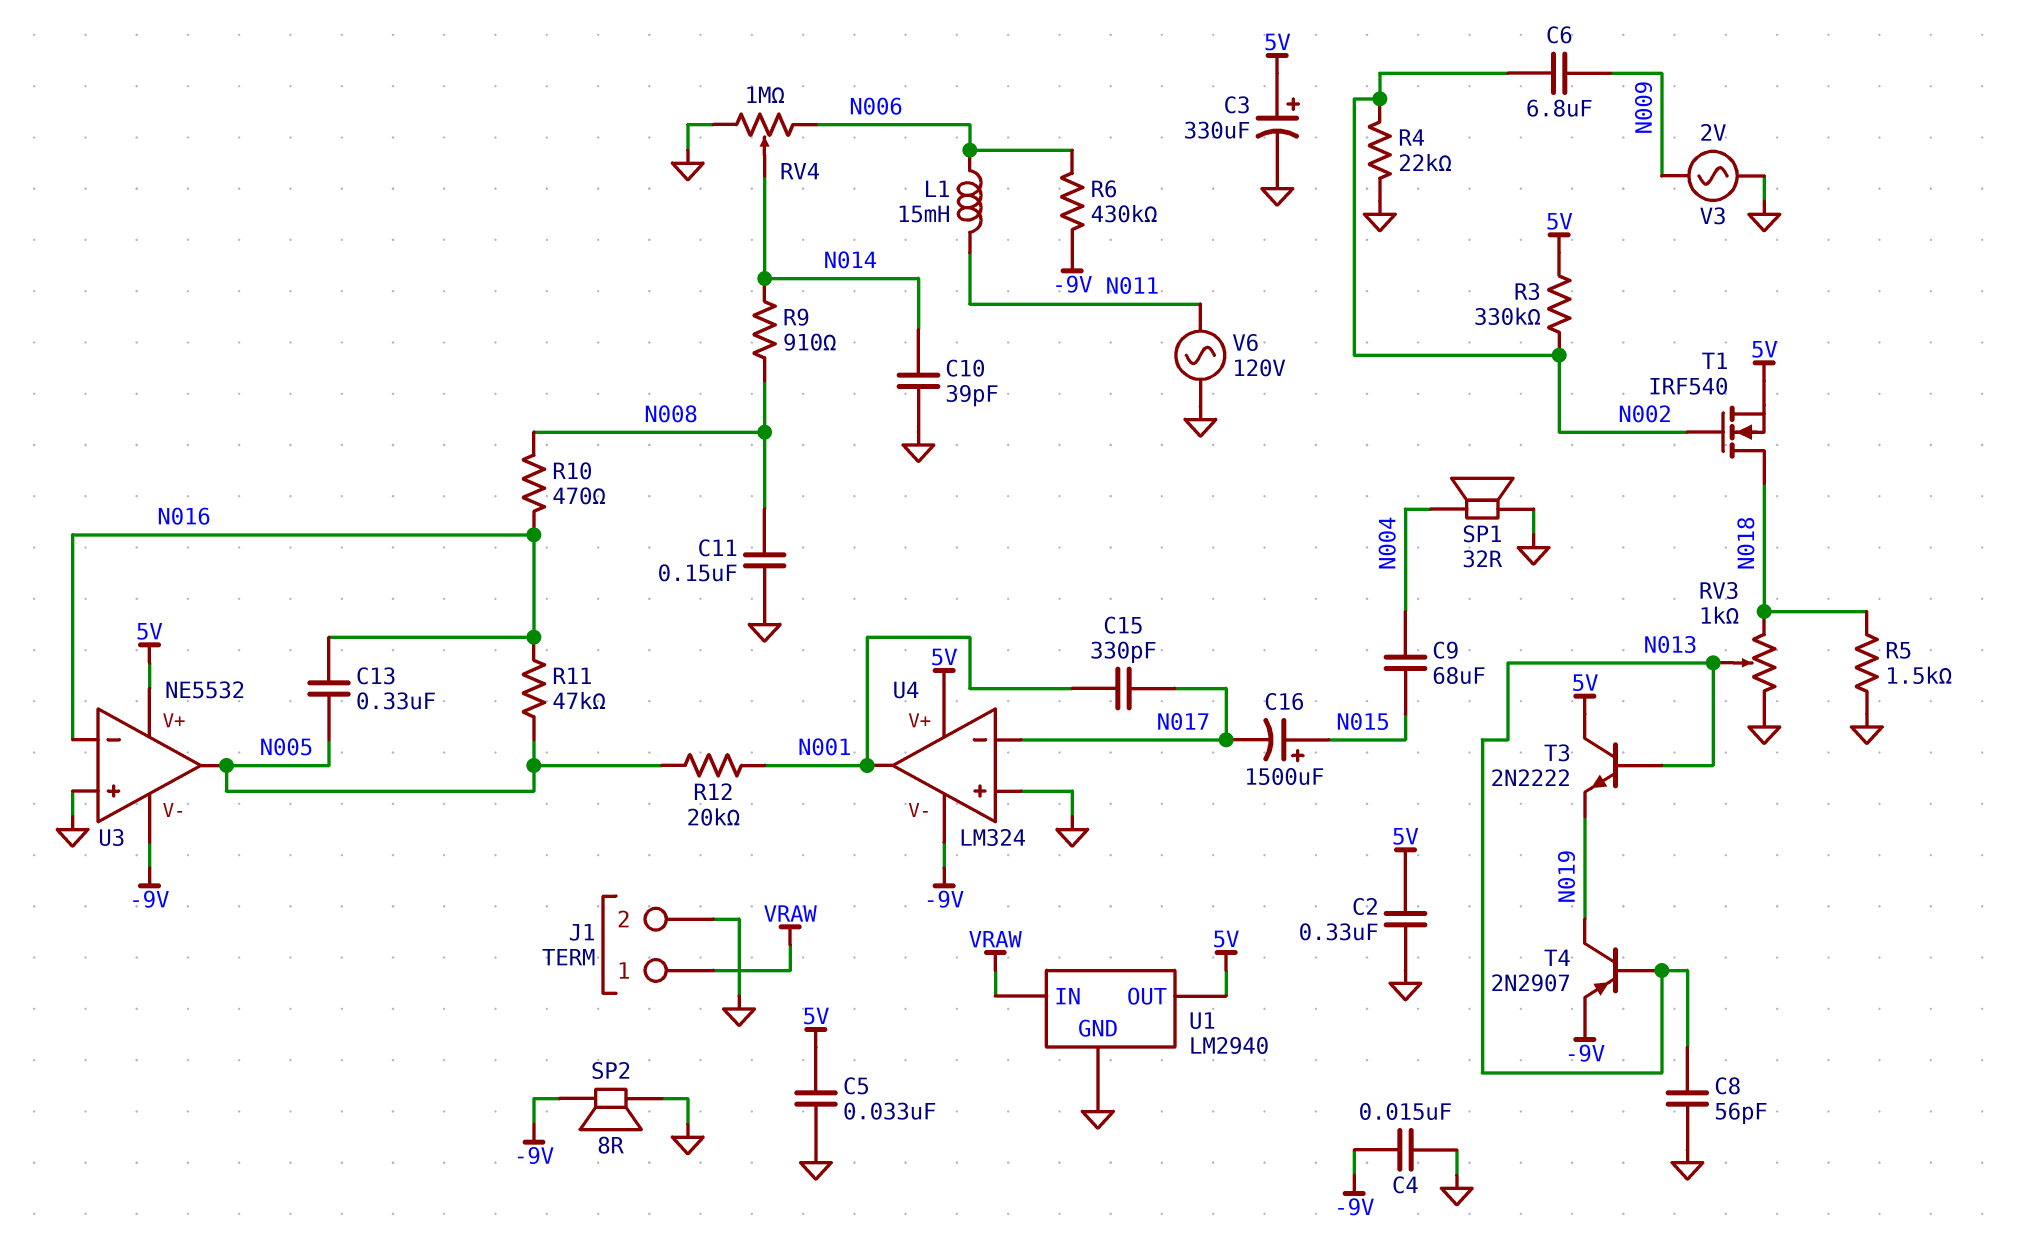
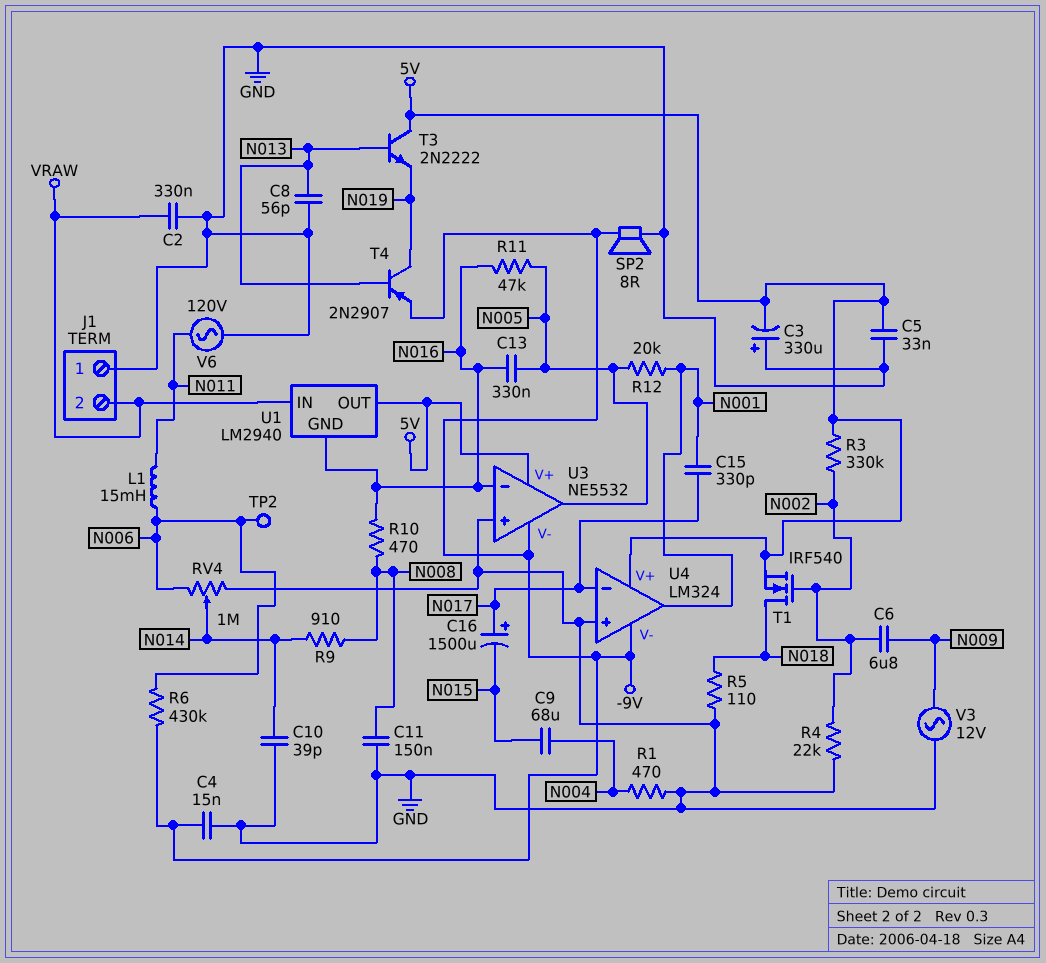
C2: 330nF (5V, GND) -> 330nF (GND, VRAW)
C3: 330uF (plus 5V, minus GND) -> 330uF (plus GND, minus 5V)
C16: 1500uF (plus N015, minus N017) -> 1500uF (plus N017, minus N015)
J1 pin 1: VRAW -> GND
J1 pin 2: GND -> VRAW
R1: none -> 470 (GND, N004)
R5: 1.5k (GND, N018) -> 110 (GND, N018)
RV3: 1k (GND, N018, wiper N013) -> none
SP1: speaker 32R (GND, N004) -> none
TP2: none -> test point (N006)
U1 pin GND: GND -> N016
V3: AC 2V (GND, N009) -> AC 12V (GND, N009)

